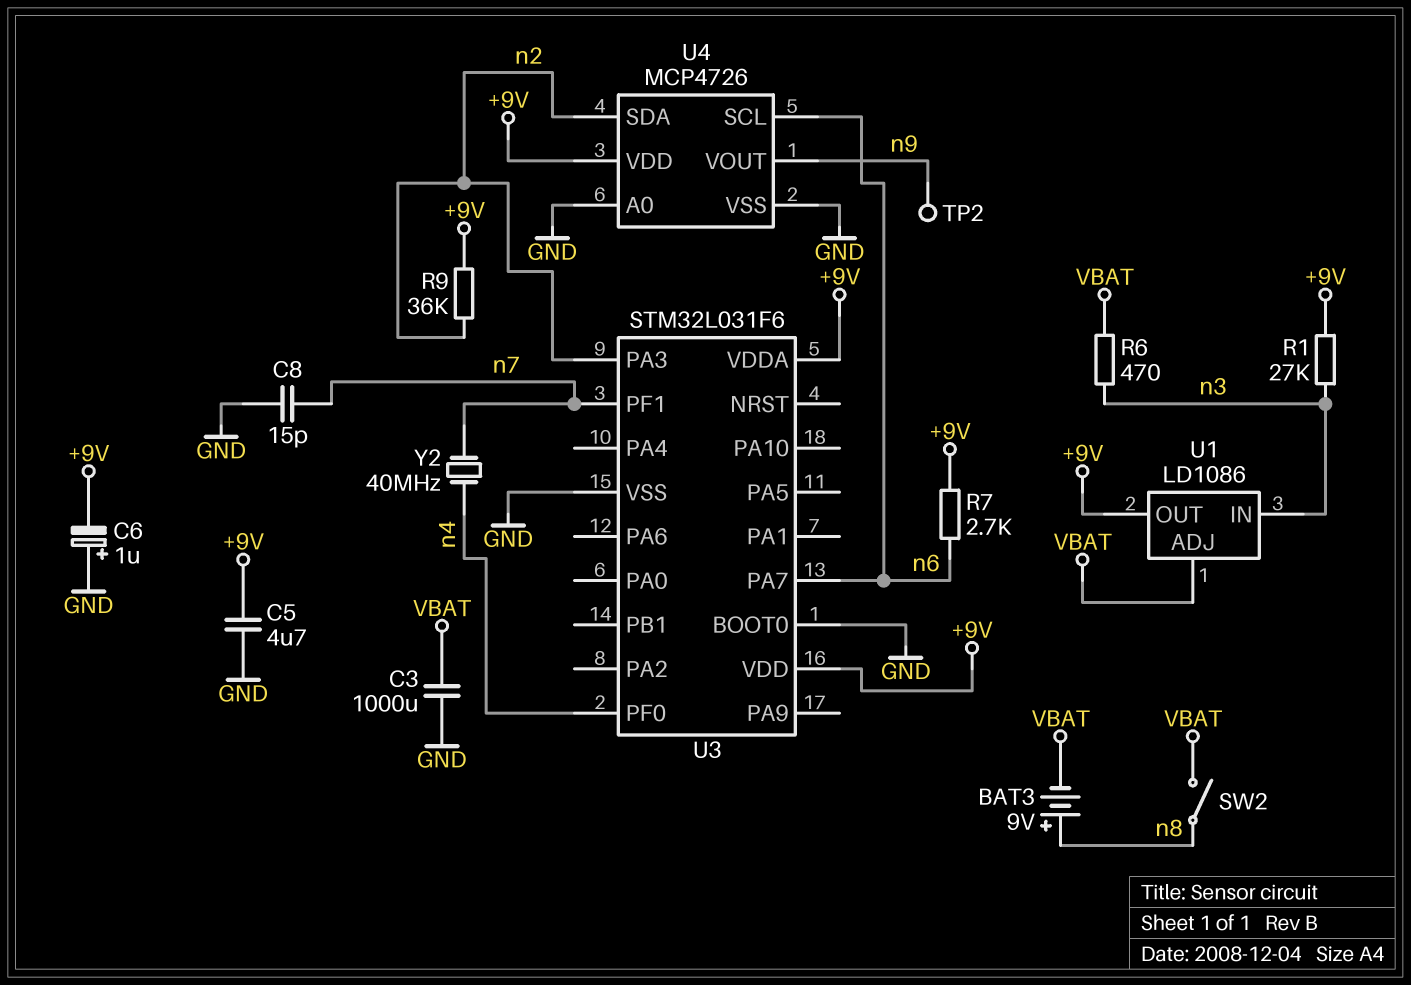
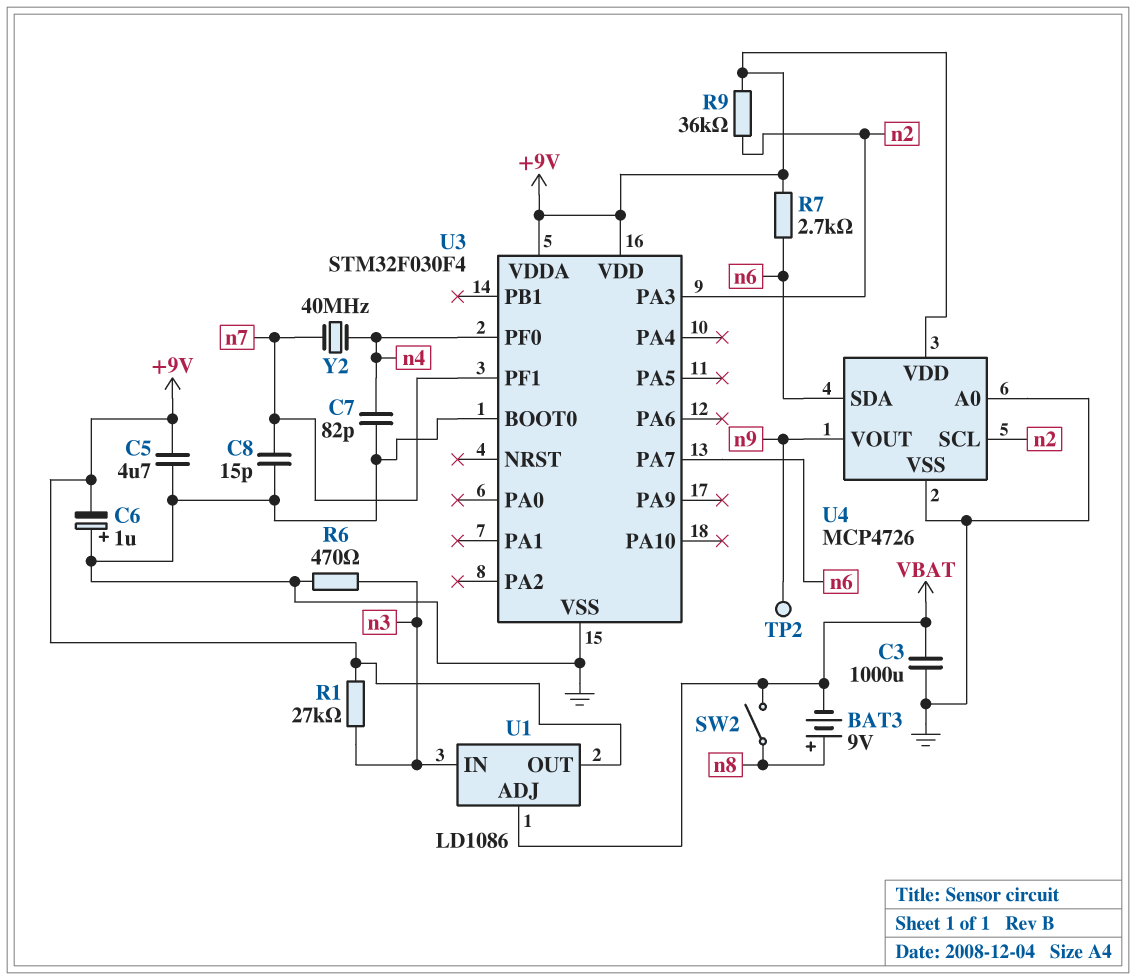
C7: none -> 82pF (GND, n4)
R6: 470 (VBAT, n3) -> 470 (GND, n3)
U3: STM32L031F6 -> STM32F030F4
U4 pin SCL: n6 -> n2
U4 pin SDA: n2 -> n6

